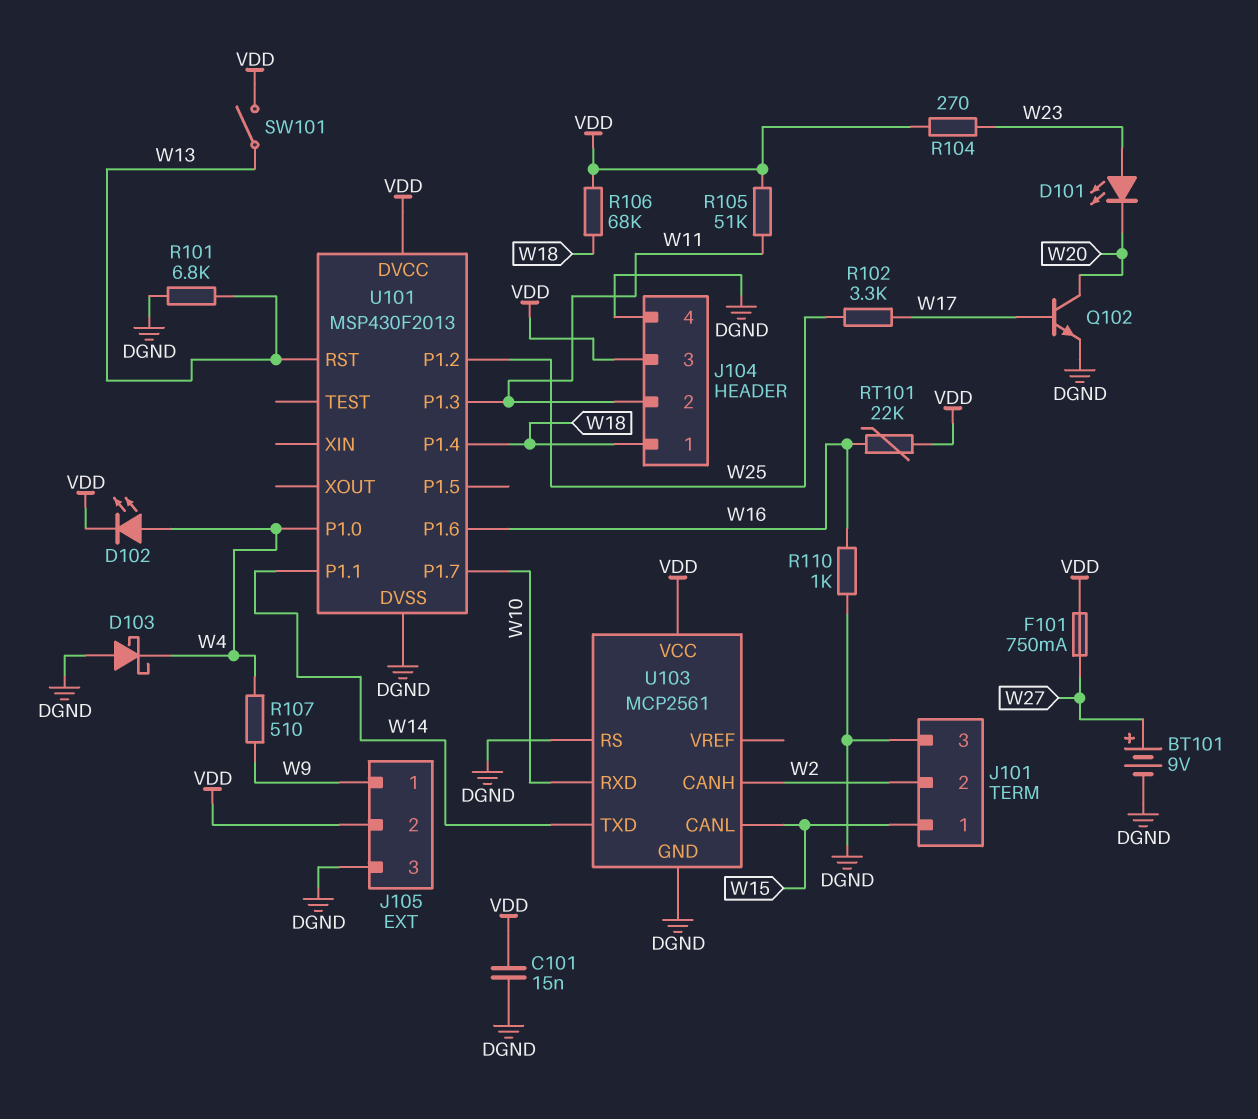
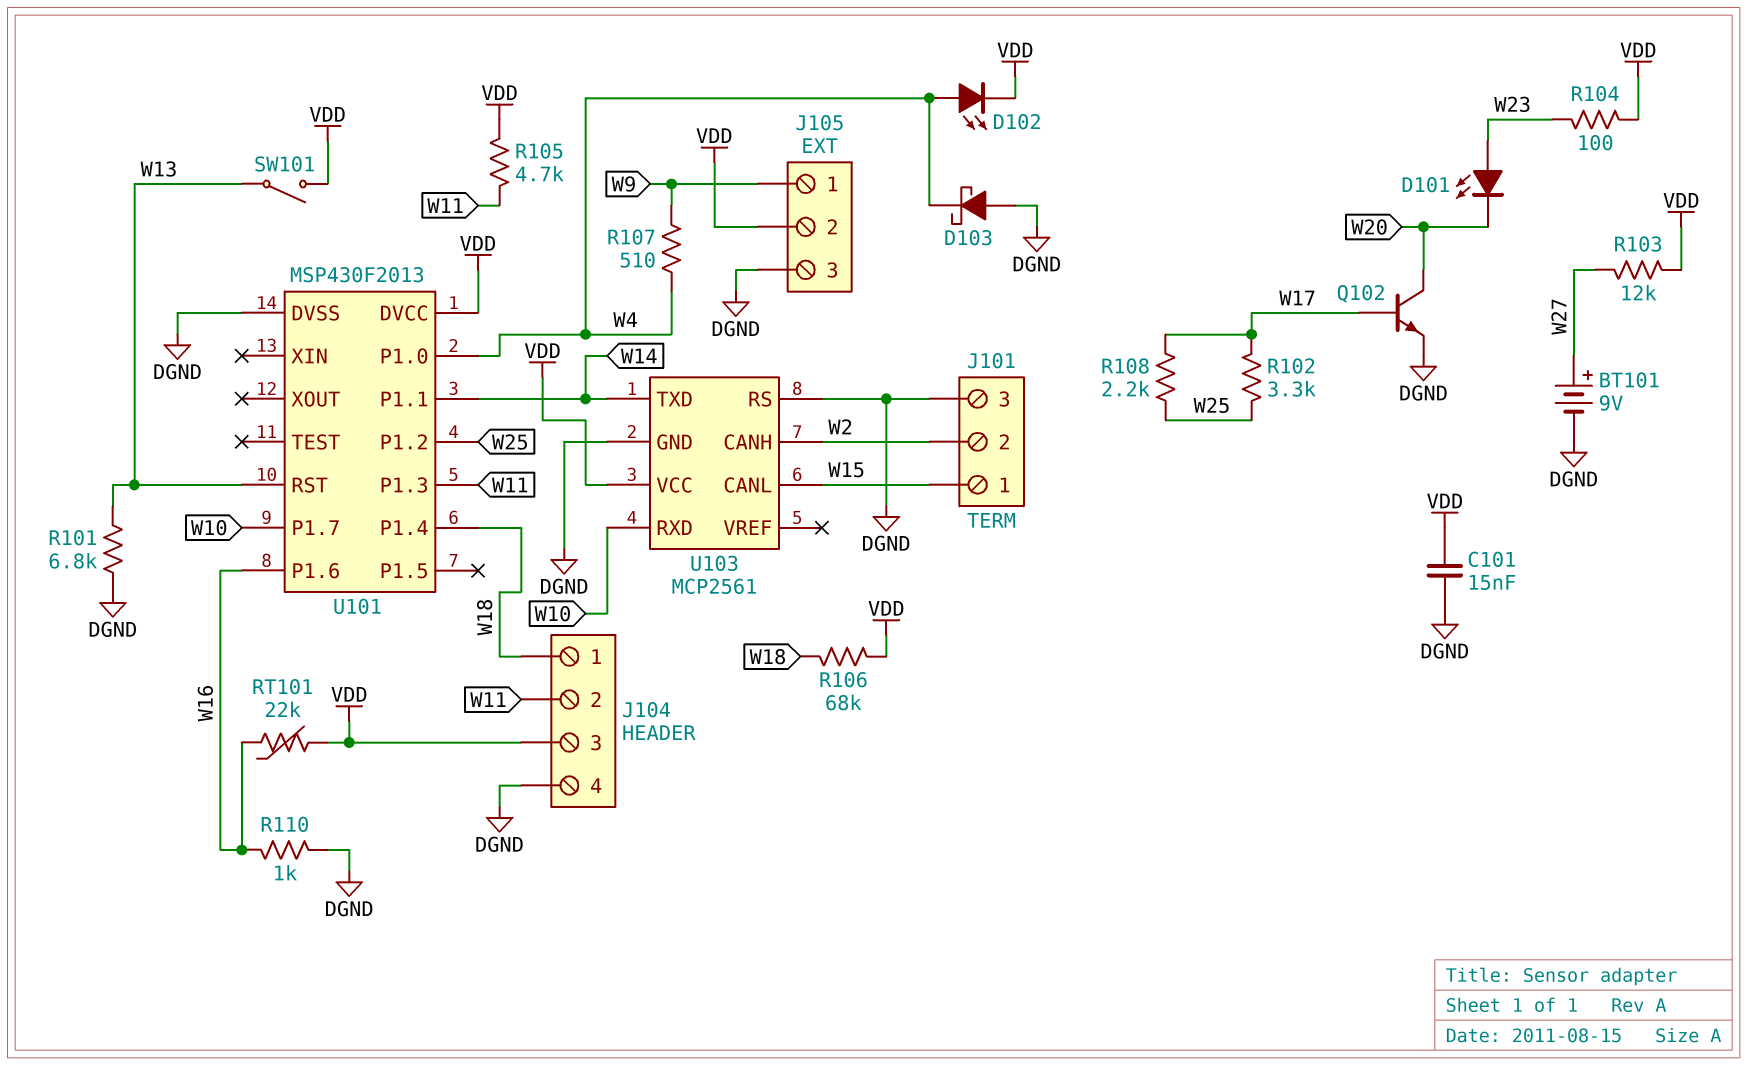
F101: 750mA (VDD, W27) -> none
R103: none -> 12k (VDD, W27)
R104: 270 (VDD, W23) -> 100 (VDD, W23)
R105: 51k (VDD, W11) -> 4.7k (VDD, W11)
R108: none -> 2.2k (W17, W25)

